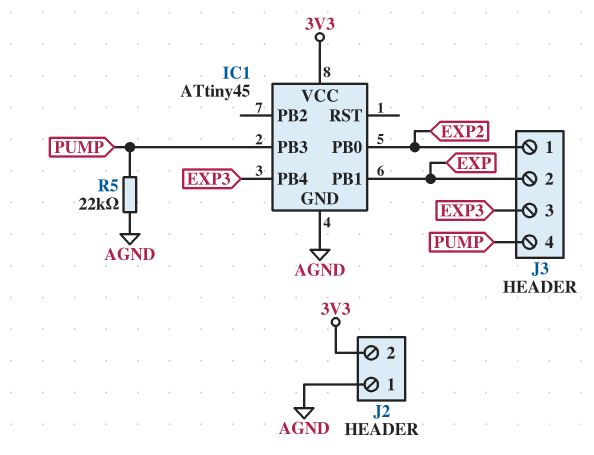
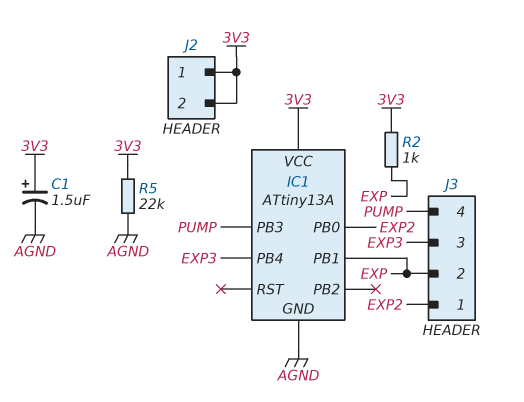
C1: none -> 1.5uF (plus 3V3, minus AGND)
IC1: ATtiny45 -> ATtiny13A
J2 pin 1: AGND -> 3V3
R2: none -> 1k (3V3, EXP)
R5: 22k (AGND, PUMP) -> 22k (3V3, AGND)

